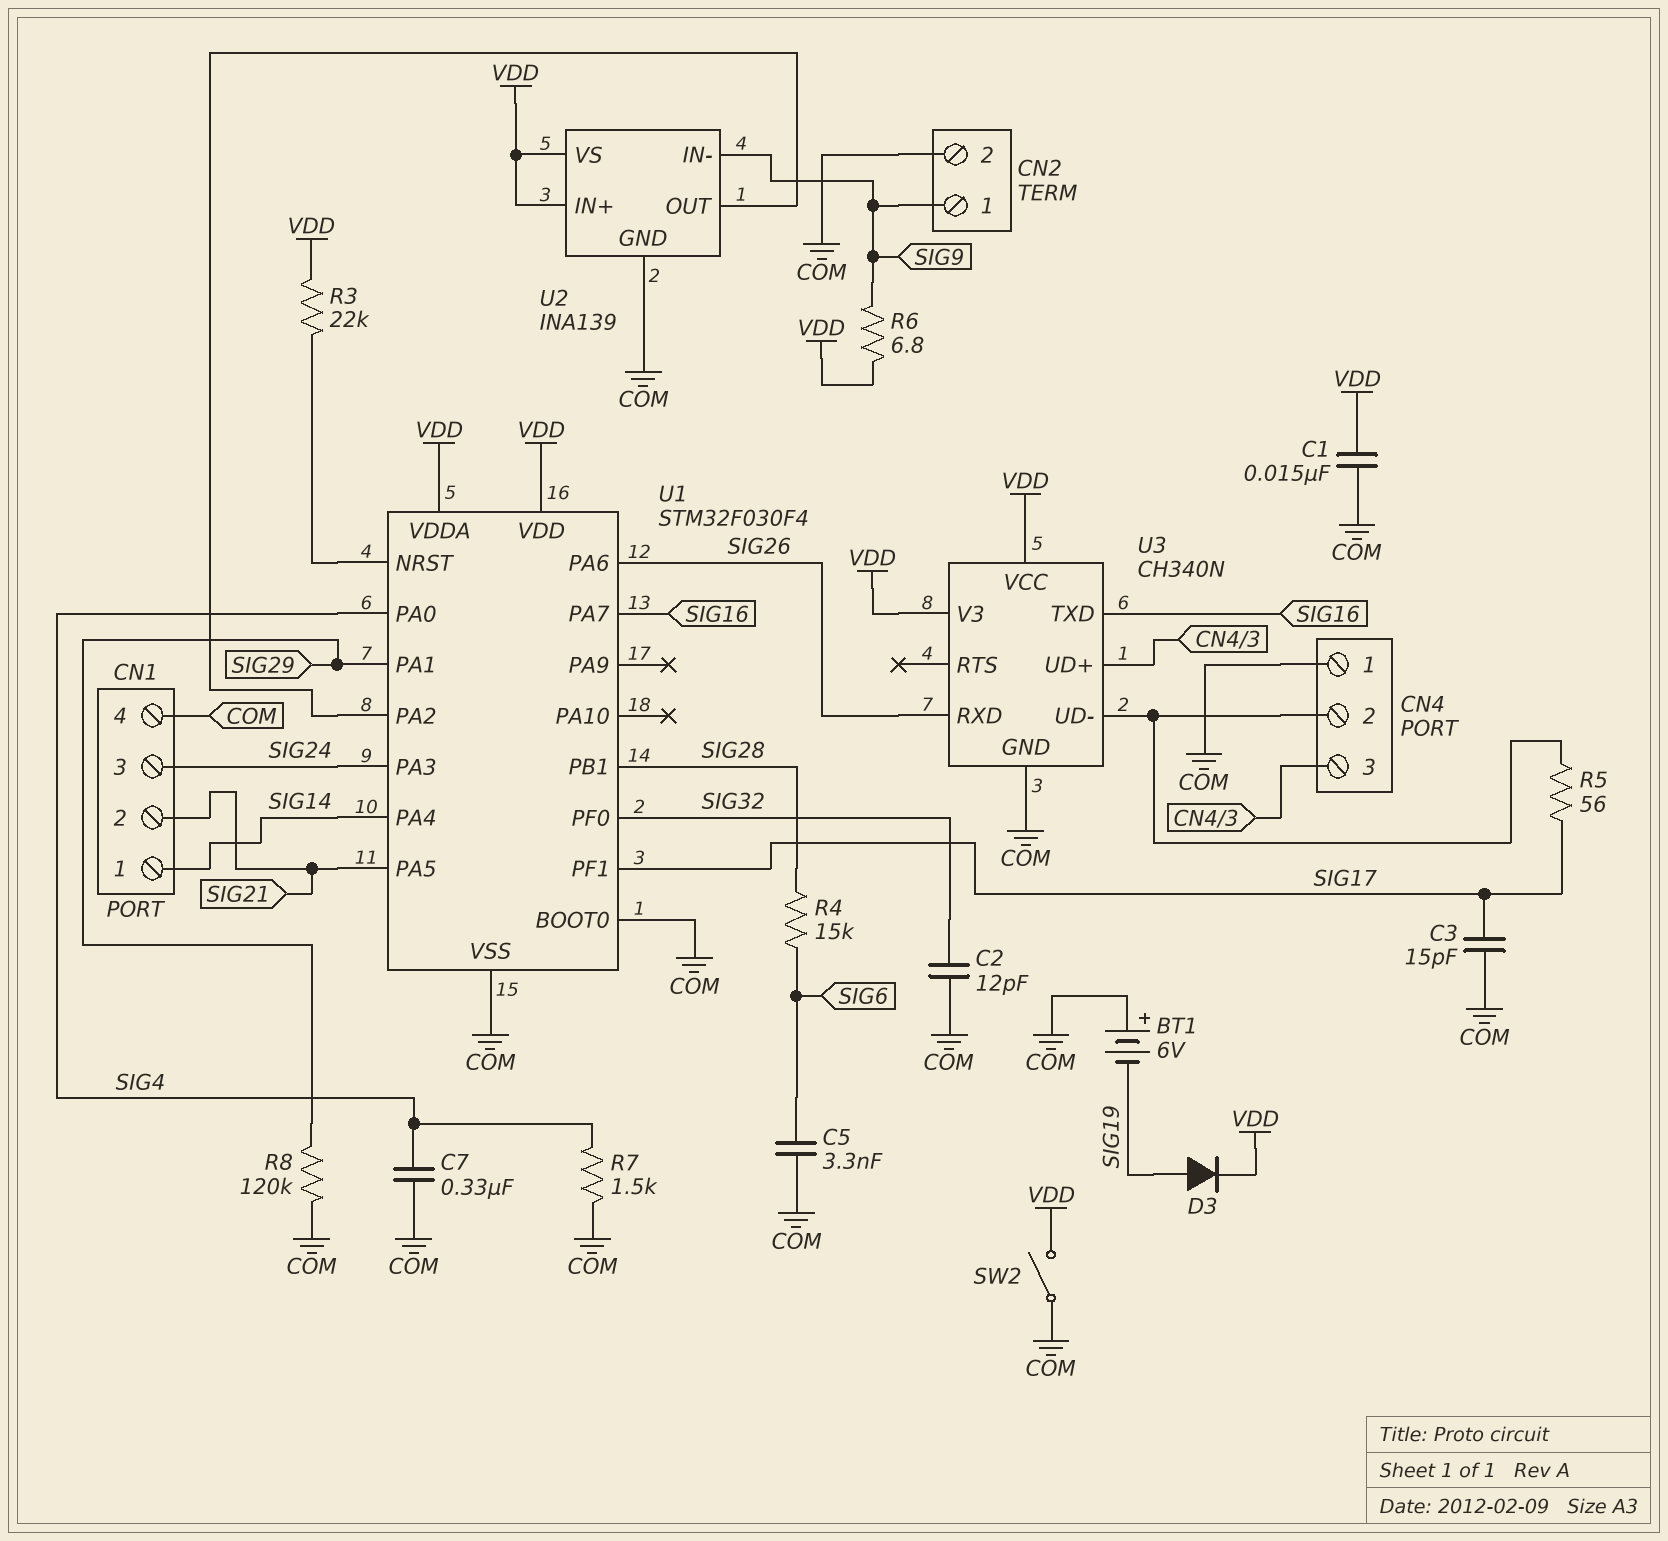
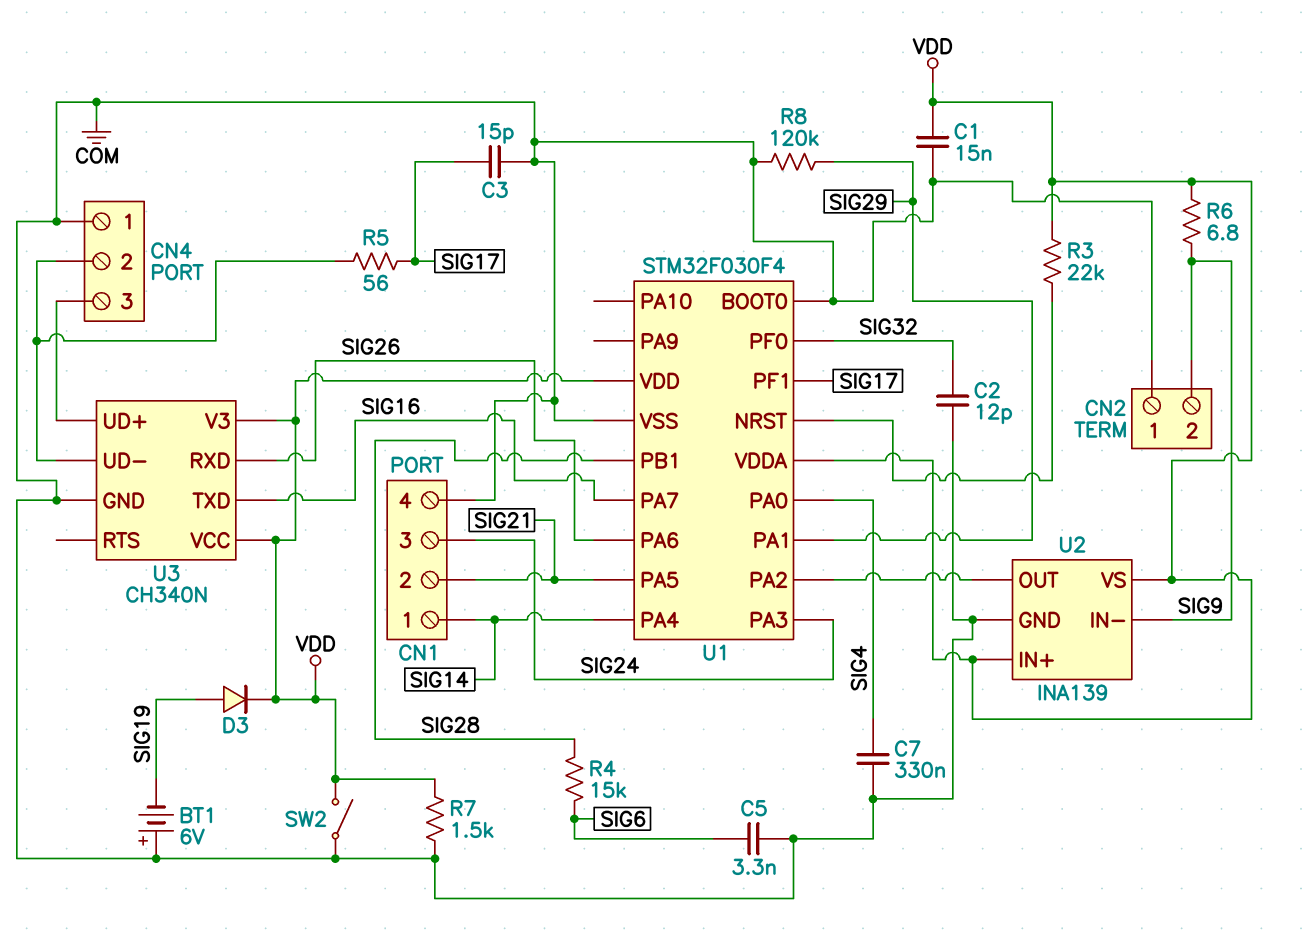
CN2 pin 1: SIG9 -> COM
CN2 pin 2: COM -> SIG9
R7: 1.5k (COM, SIG4) -> 1.5k (COM, VDD)

